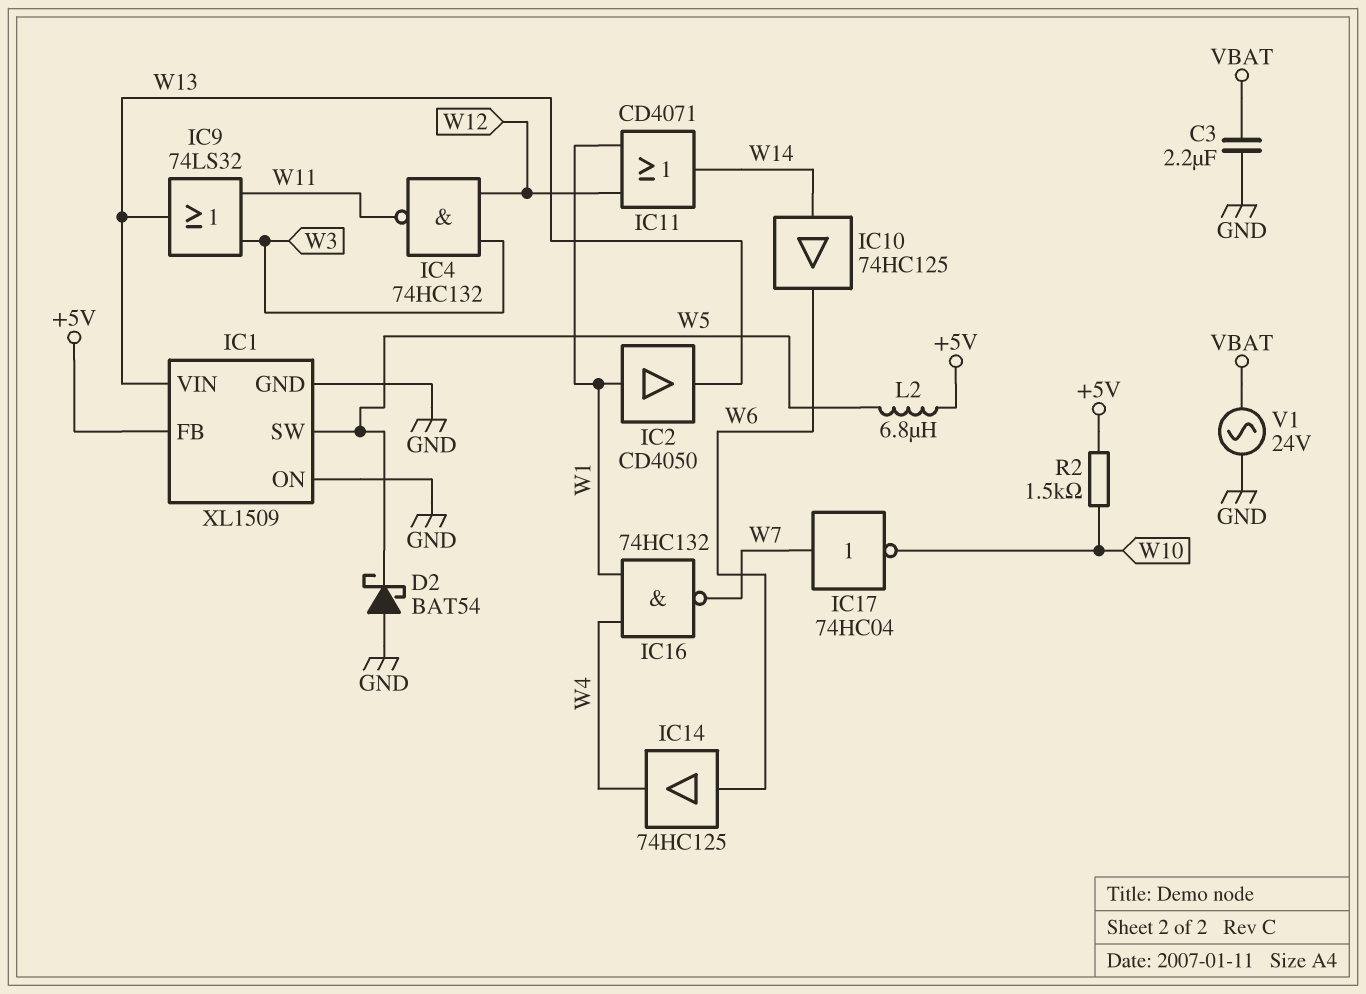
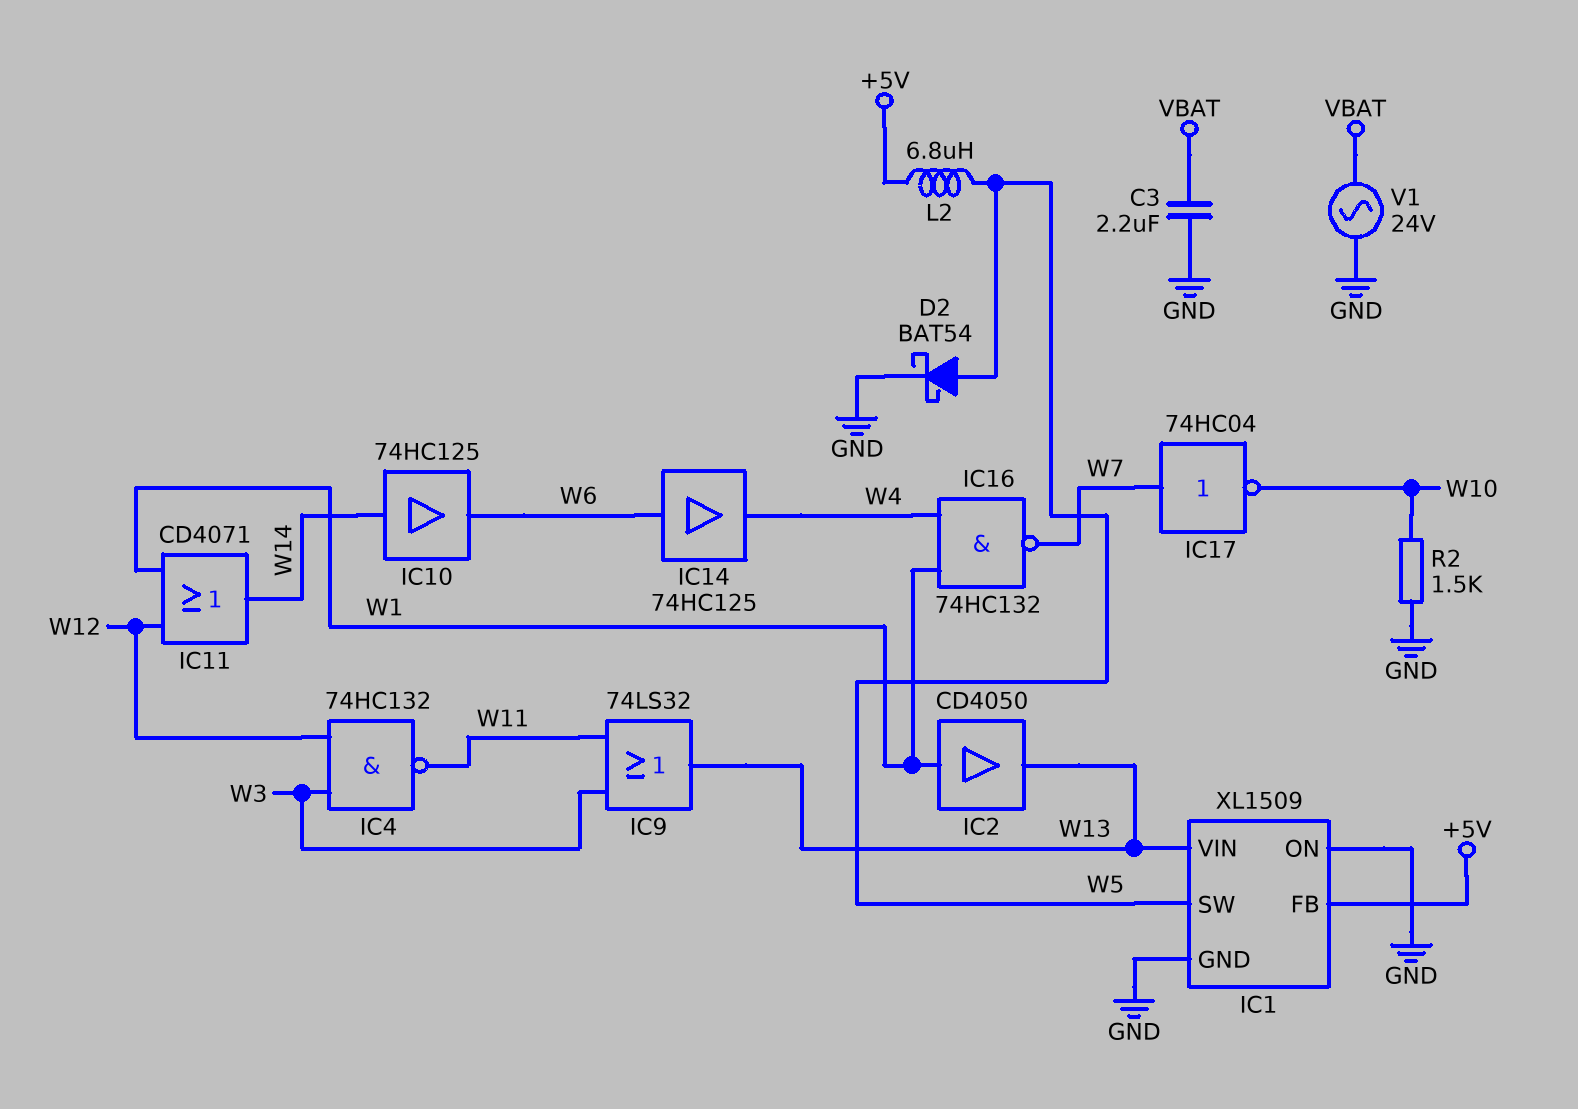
D2: schottky BAT54 (A GND, K W5) -> schottky BAT54 (A W5, K GND)
R2: 1.5k (+5V, W10) -> 1.5k (GND, W10)

